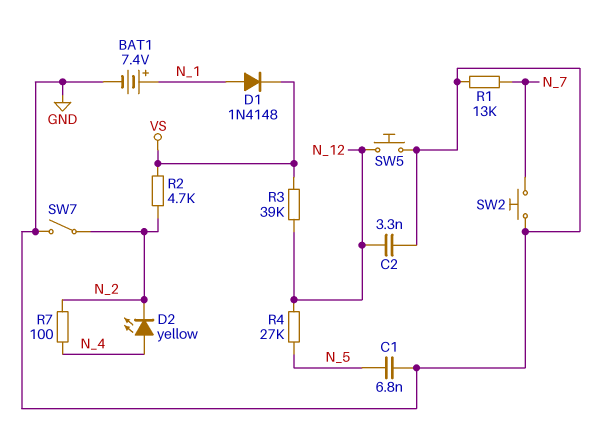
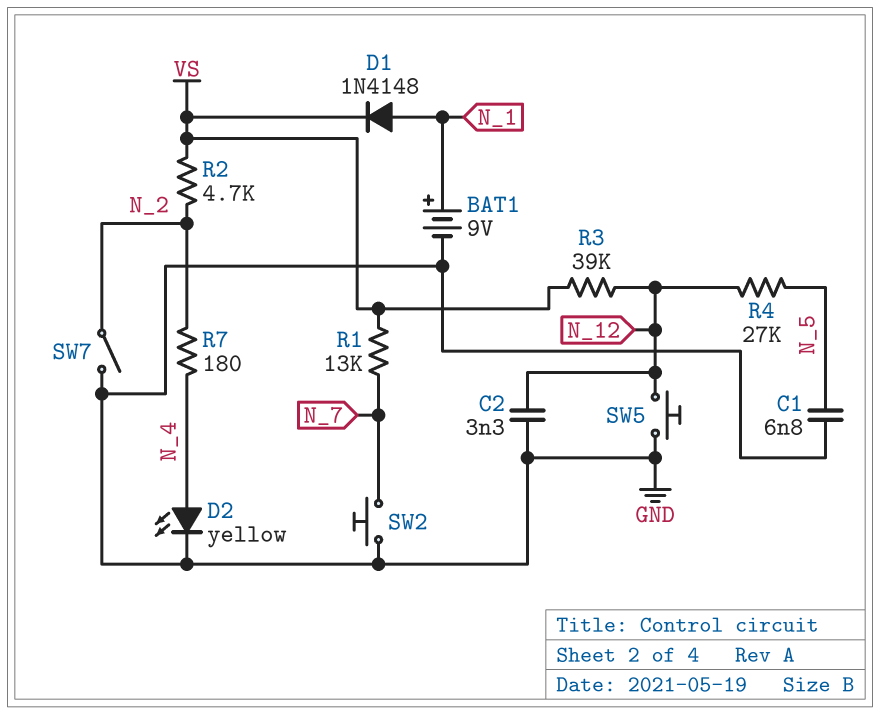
BAT1: 7.4V (plus N_1, minus GND) -> 9V (plus N_1, minus GND)
D2: LED yellow (A N_4, K N_2) -> LED yellow (A N_4, K GND)
R1: 13k (GND, N_7) -> 13k (N_7, VS)
R7: 100 (N_2, N_4) -> 180 (N_2, N_4)

